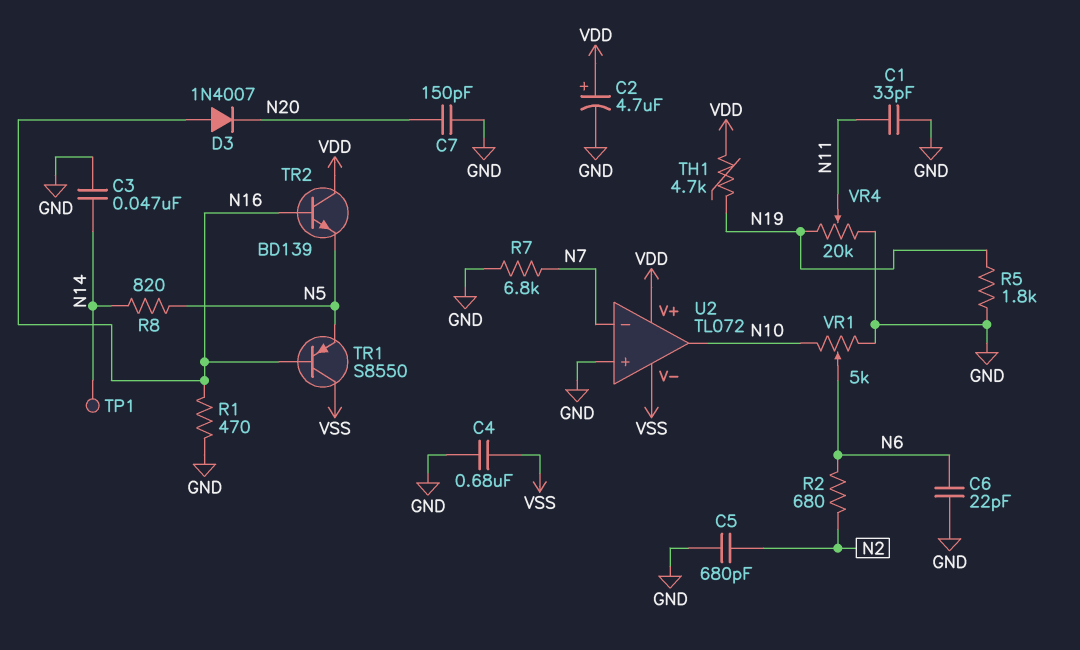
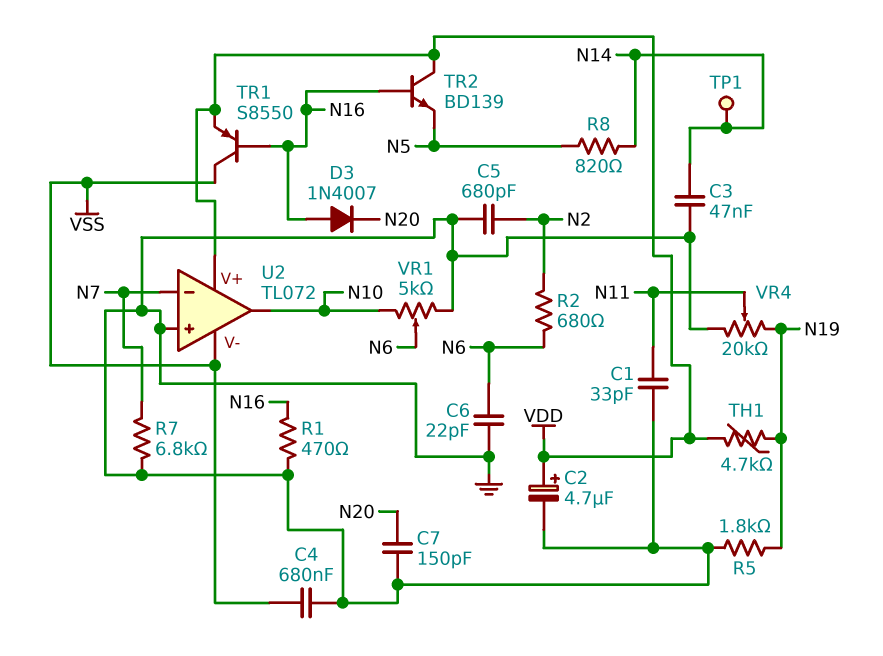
TR1: PNP S8550 (B N16, C VSS, E N5) -> PNP S8550 (B N16, C VSS, E VDD)

